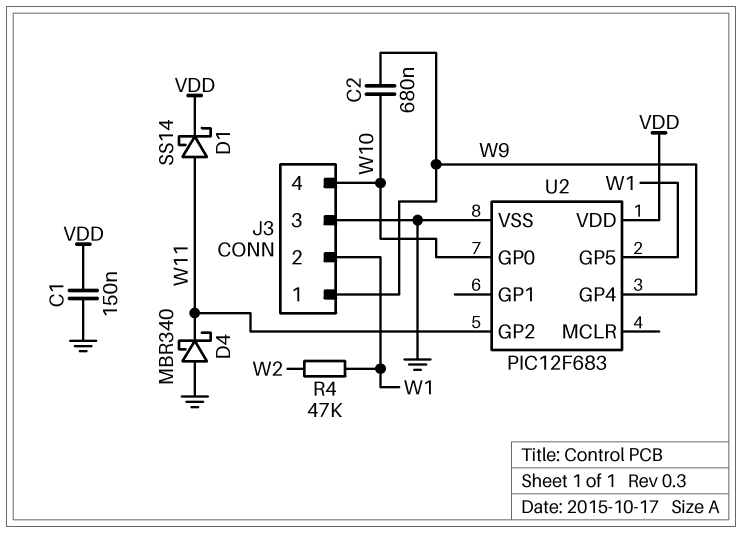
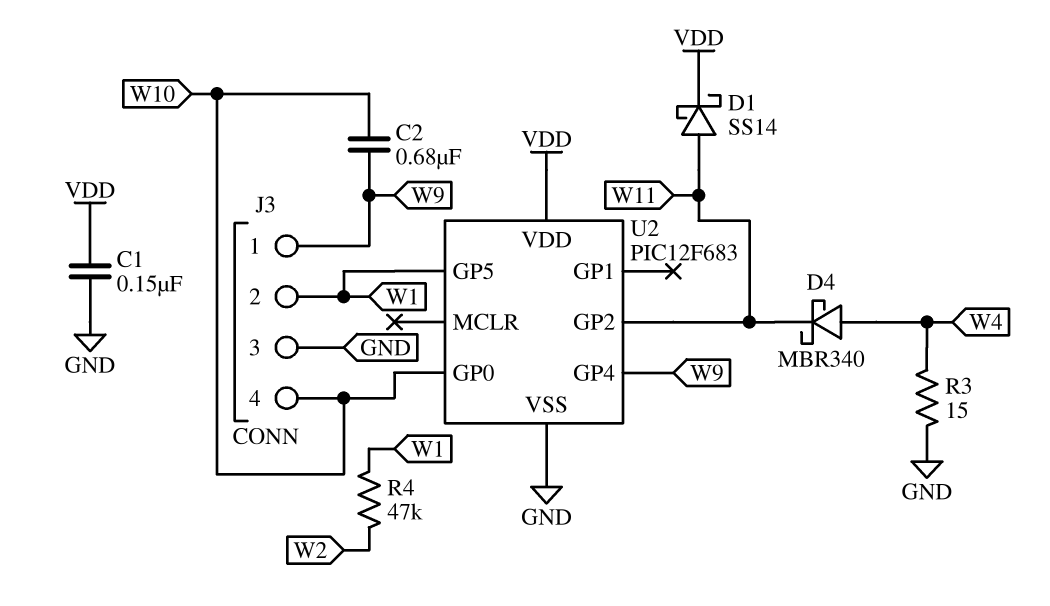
D4: schottky MBR340 (A GND, K W11) -> schottky MBR340 (A W4, K W11)
R3: none -> 15 (GND, W4)

